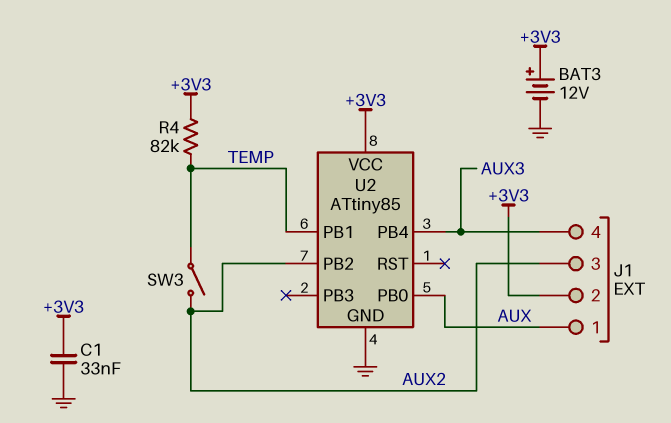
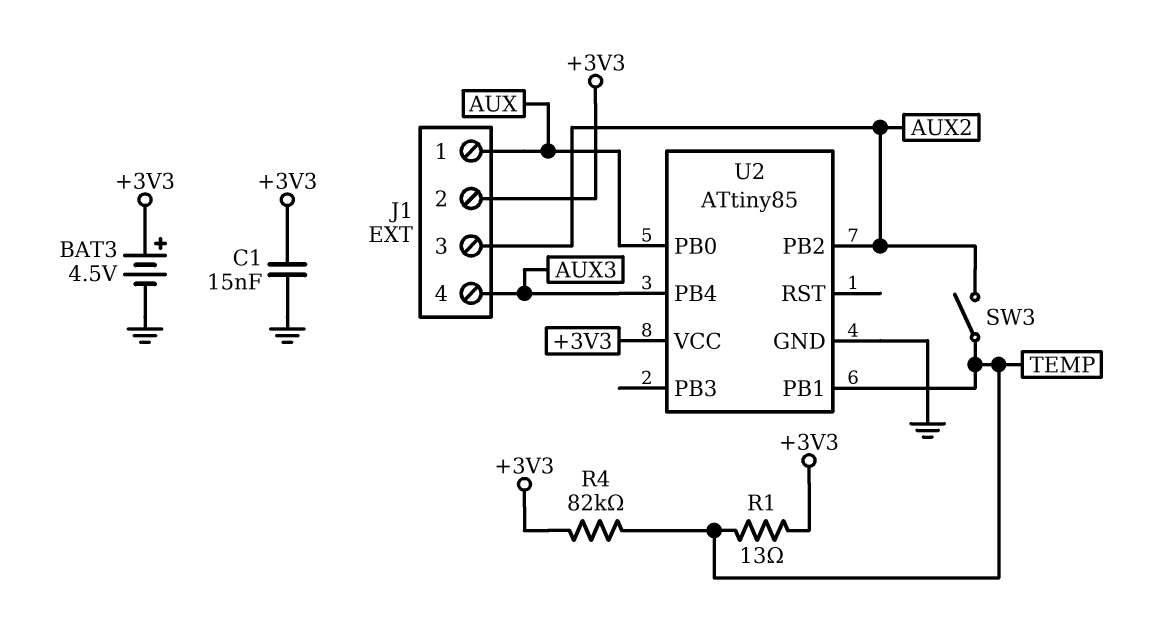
BAT3: 12V (plus +3V3, minus GND) -> 4.5V (plus +3V3, minus GND)
C1: 33nF (+3V3, GND) -> 15nF (+3V3, GND)
R1: none -> 13 (+3V3, TEMP)

